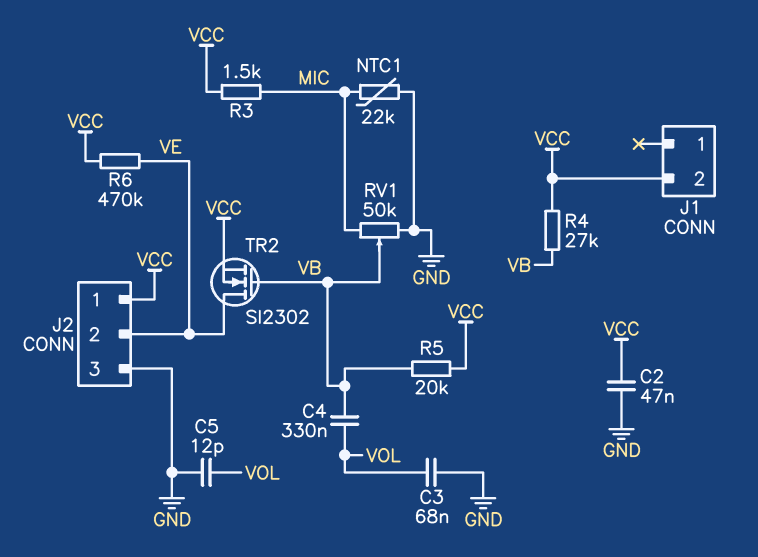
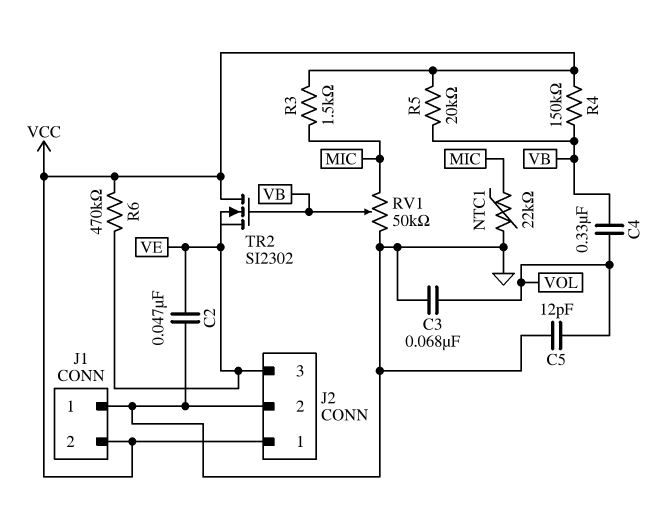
C2: 47nF (GND, VCC) -> 47nF (GND, VE)
J1 pin 1: none -> GND
J2 pin 2: VE -> GND
J2 pin 3: GND -> VE
R4: 27k (VB, VCC) -> 150k (VB, VCC)
TR2: NMOS SI2302 (G VB, D VE, S VCC) -> NMOS SI2302 (G VB, D VCC, S VE)

